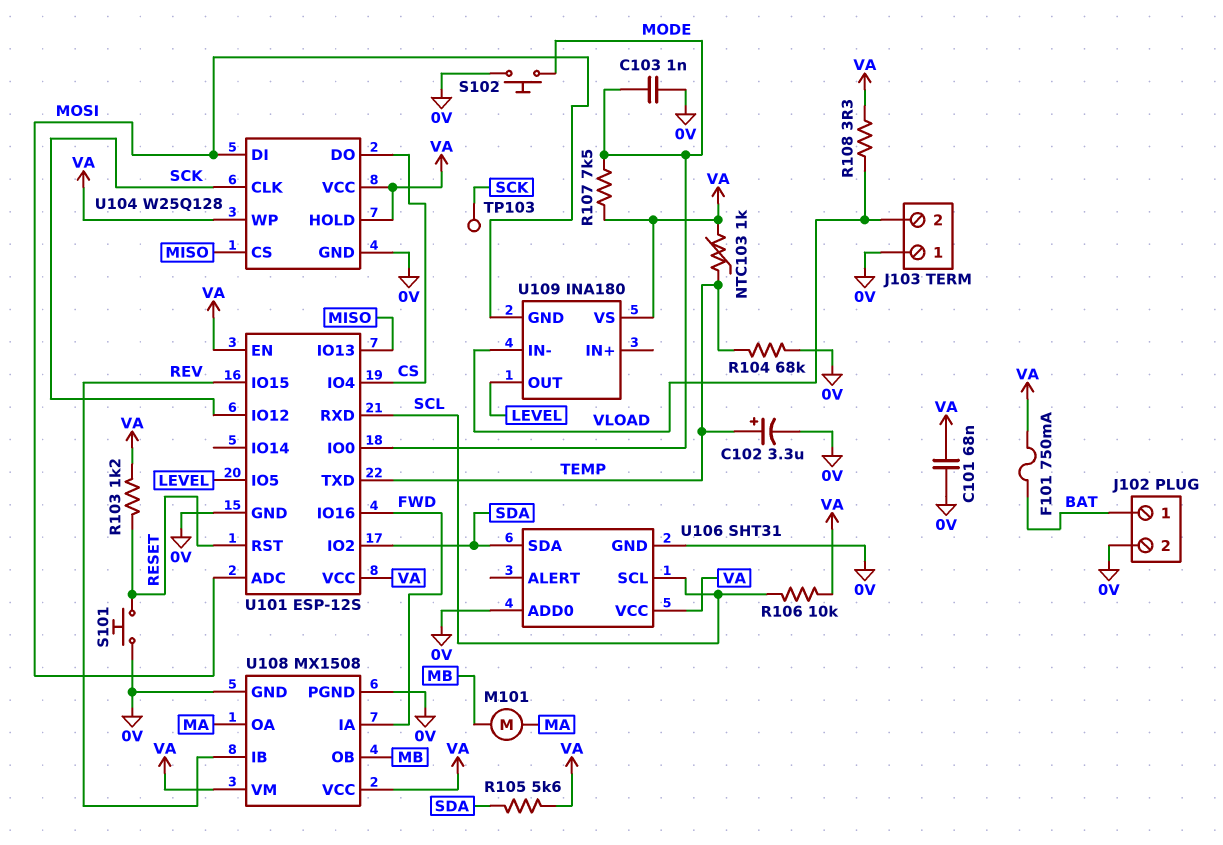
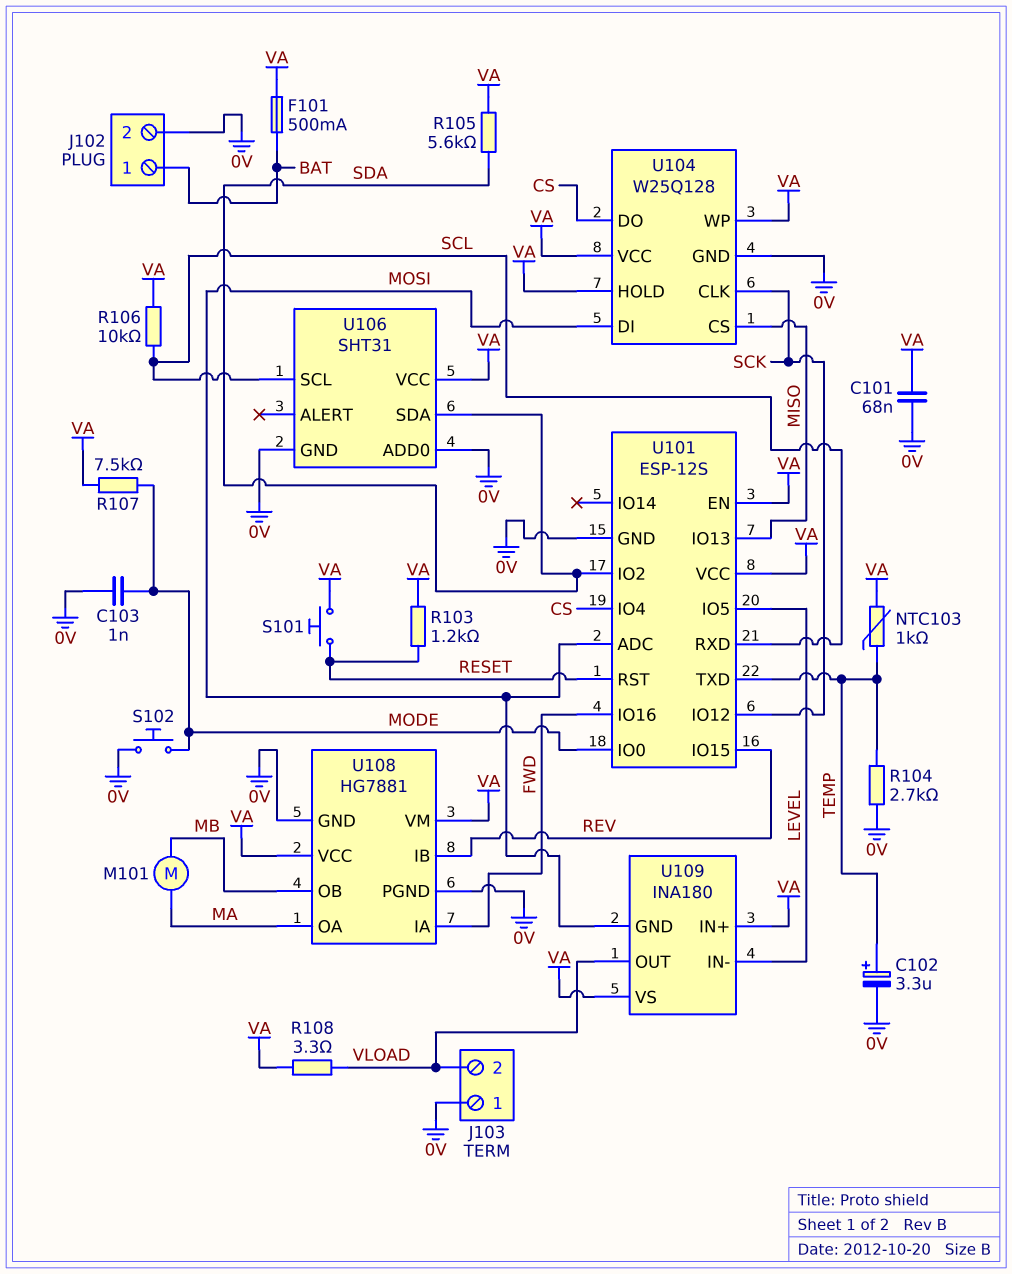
F101: 750mA (BAT, VA) -> 500mA (BAT, VA)
R104: 68k (0V, TEMP) -> 2.7k (0V, TEMP)
S101: button (0V, RESET) -> button (RESET, VA)
TP103: test point (SCK) -> none
U108: MX1508 -> HG7881
U109 pin IN+: none -> VA
U109 pin IN-: VLOAD -> LEVEL
U109 pin OUT: LEVEL -> VLOAD

